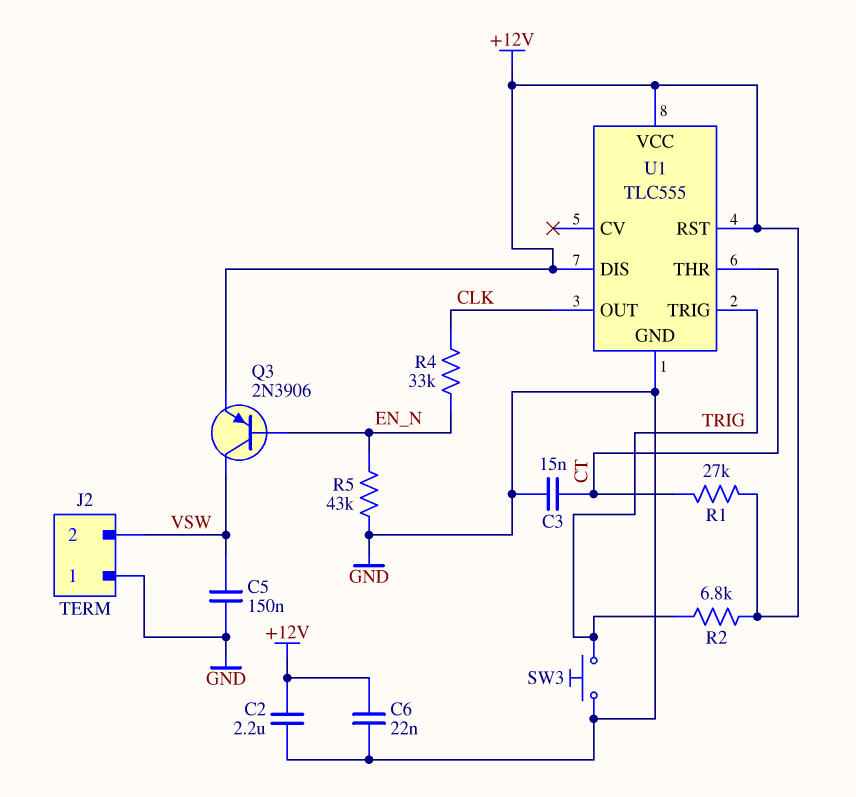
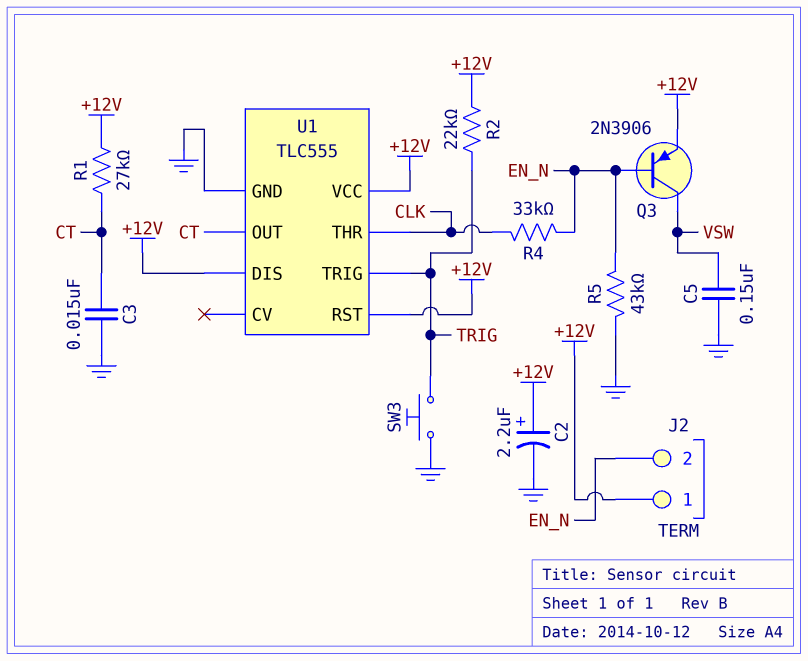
C2: 2.2uF (+12V, GND) -> 2.2uF (plus +12V, minus GND)
C6: 22nF (+12V, GND) -> none
J2 pin 1: GND -> +12V
J2 pin 2: VSW -> EN_N
R2: 6.8k (+12V, TRIG) -> 22k (+12V, TRIG)
U1 pin OUT: CLK -> CT
U1 pin THR: CT -> CLK

